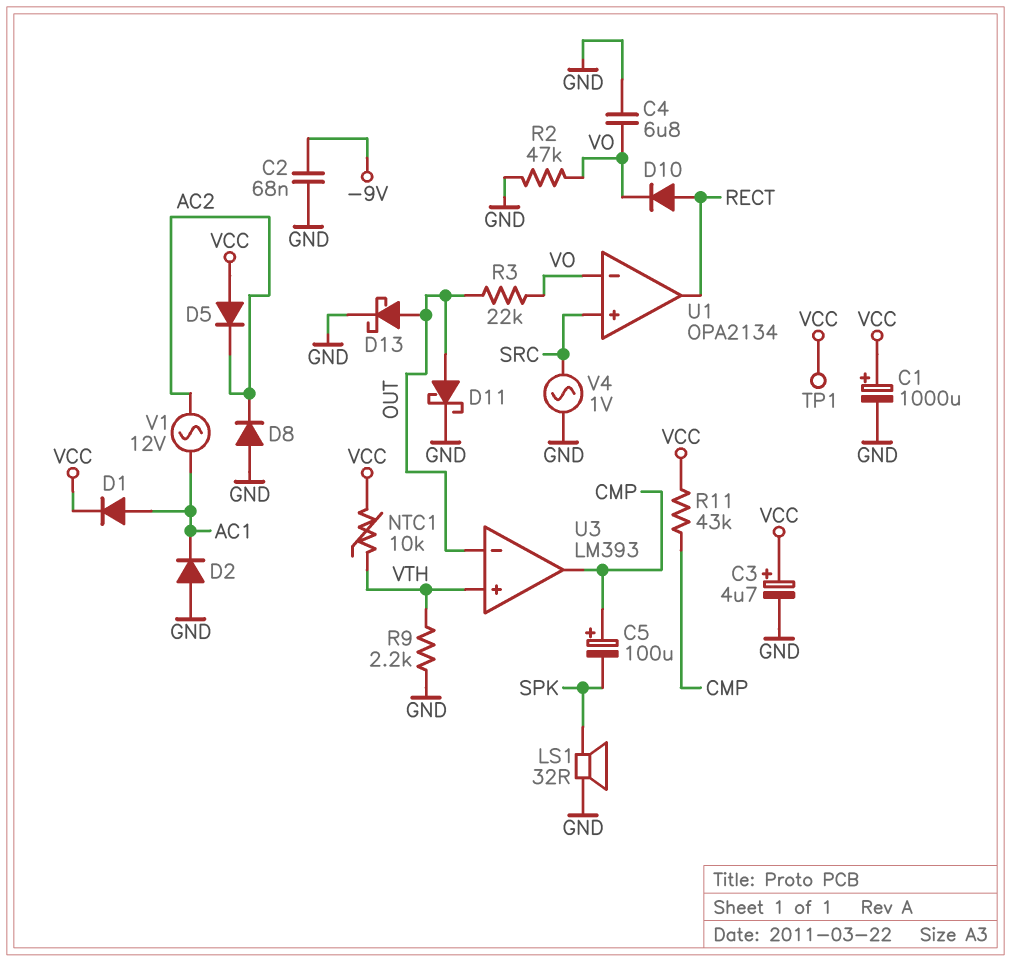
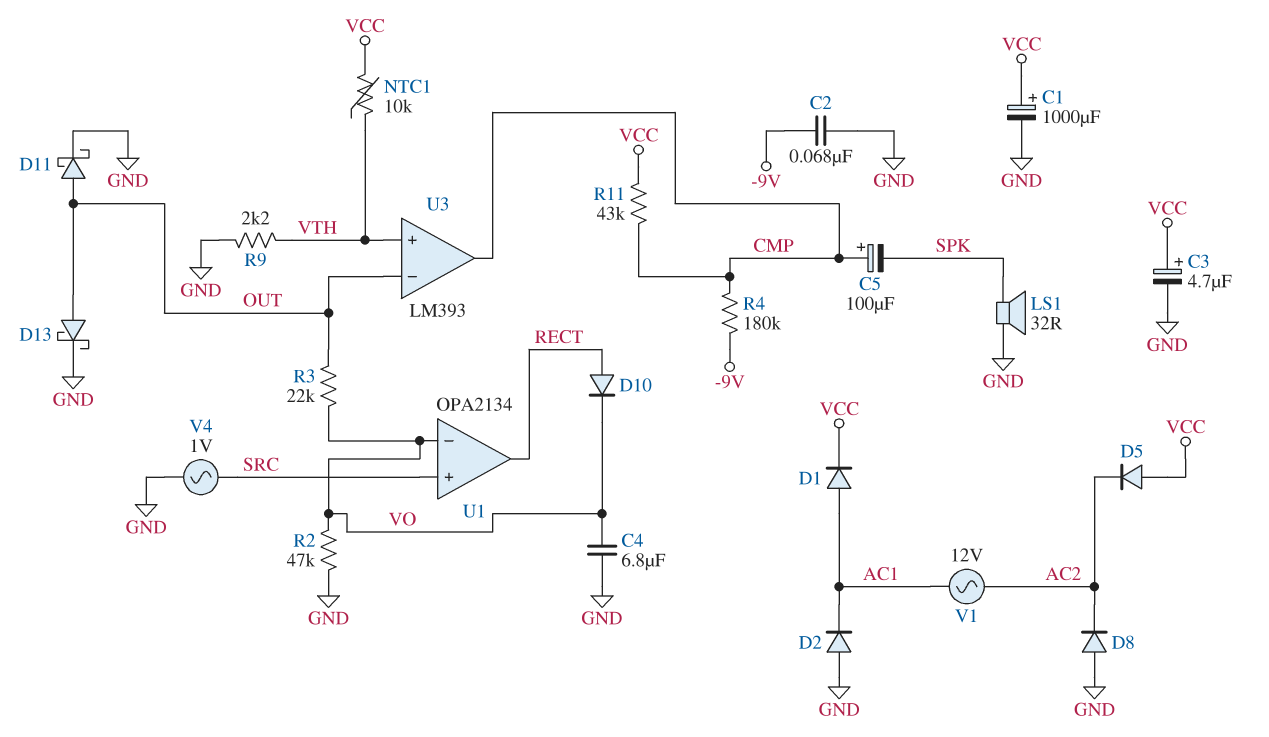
R4: none -> 180k (-9V, CMP)
TP1: test point (VCC) -> none

